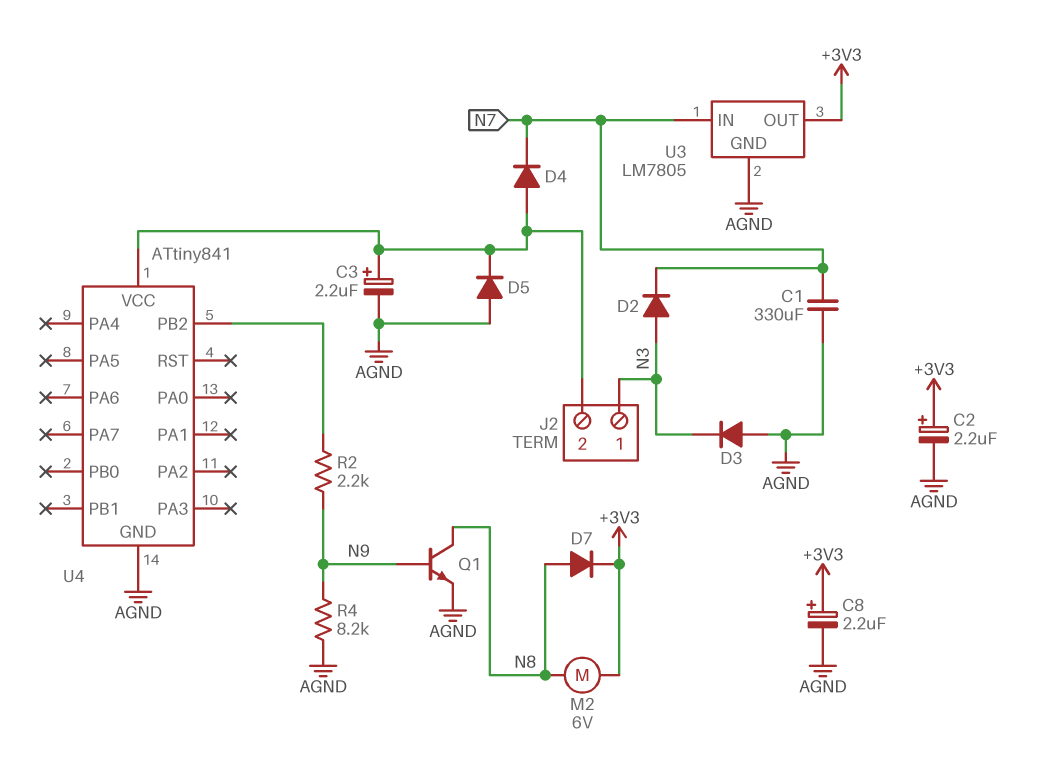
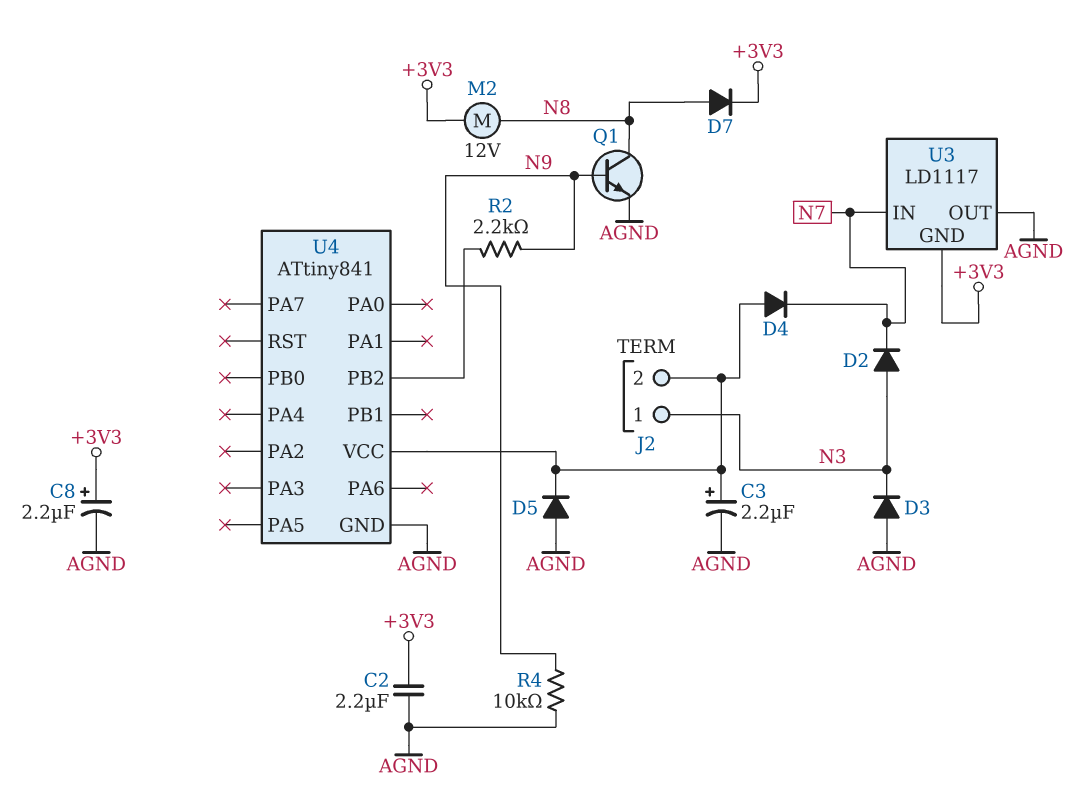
C1: 330uF (AGND, N7) -> none
C2: 2.2uF (plus +3V3, minus AGND) -> 2.2uF (+3V3, AGND)
M2: motor 6V (+3V3, N8) -> motor 12V (+3V3, N8)
R4: 8.2k (AGND, N9) -> 10k (AGND, N9)
U3: LM7805 -> LD1117
U3 pin GND: AGND -> +3V3
U3 pin OUT: +3V3 -> AGND

